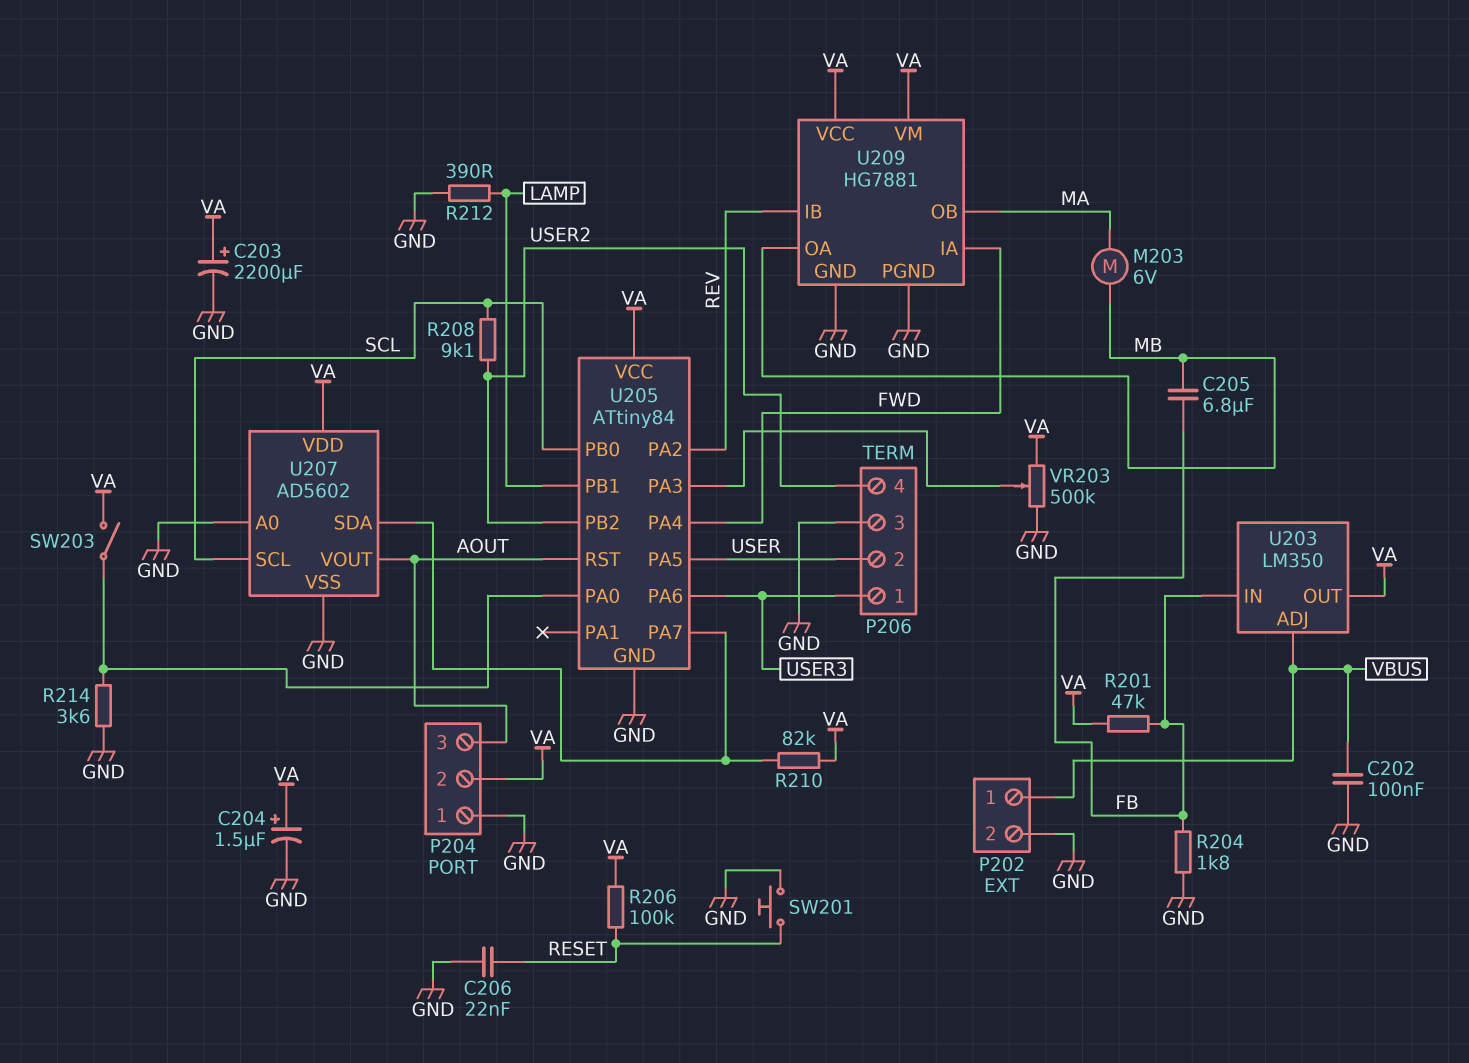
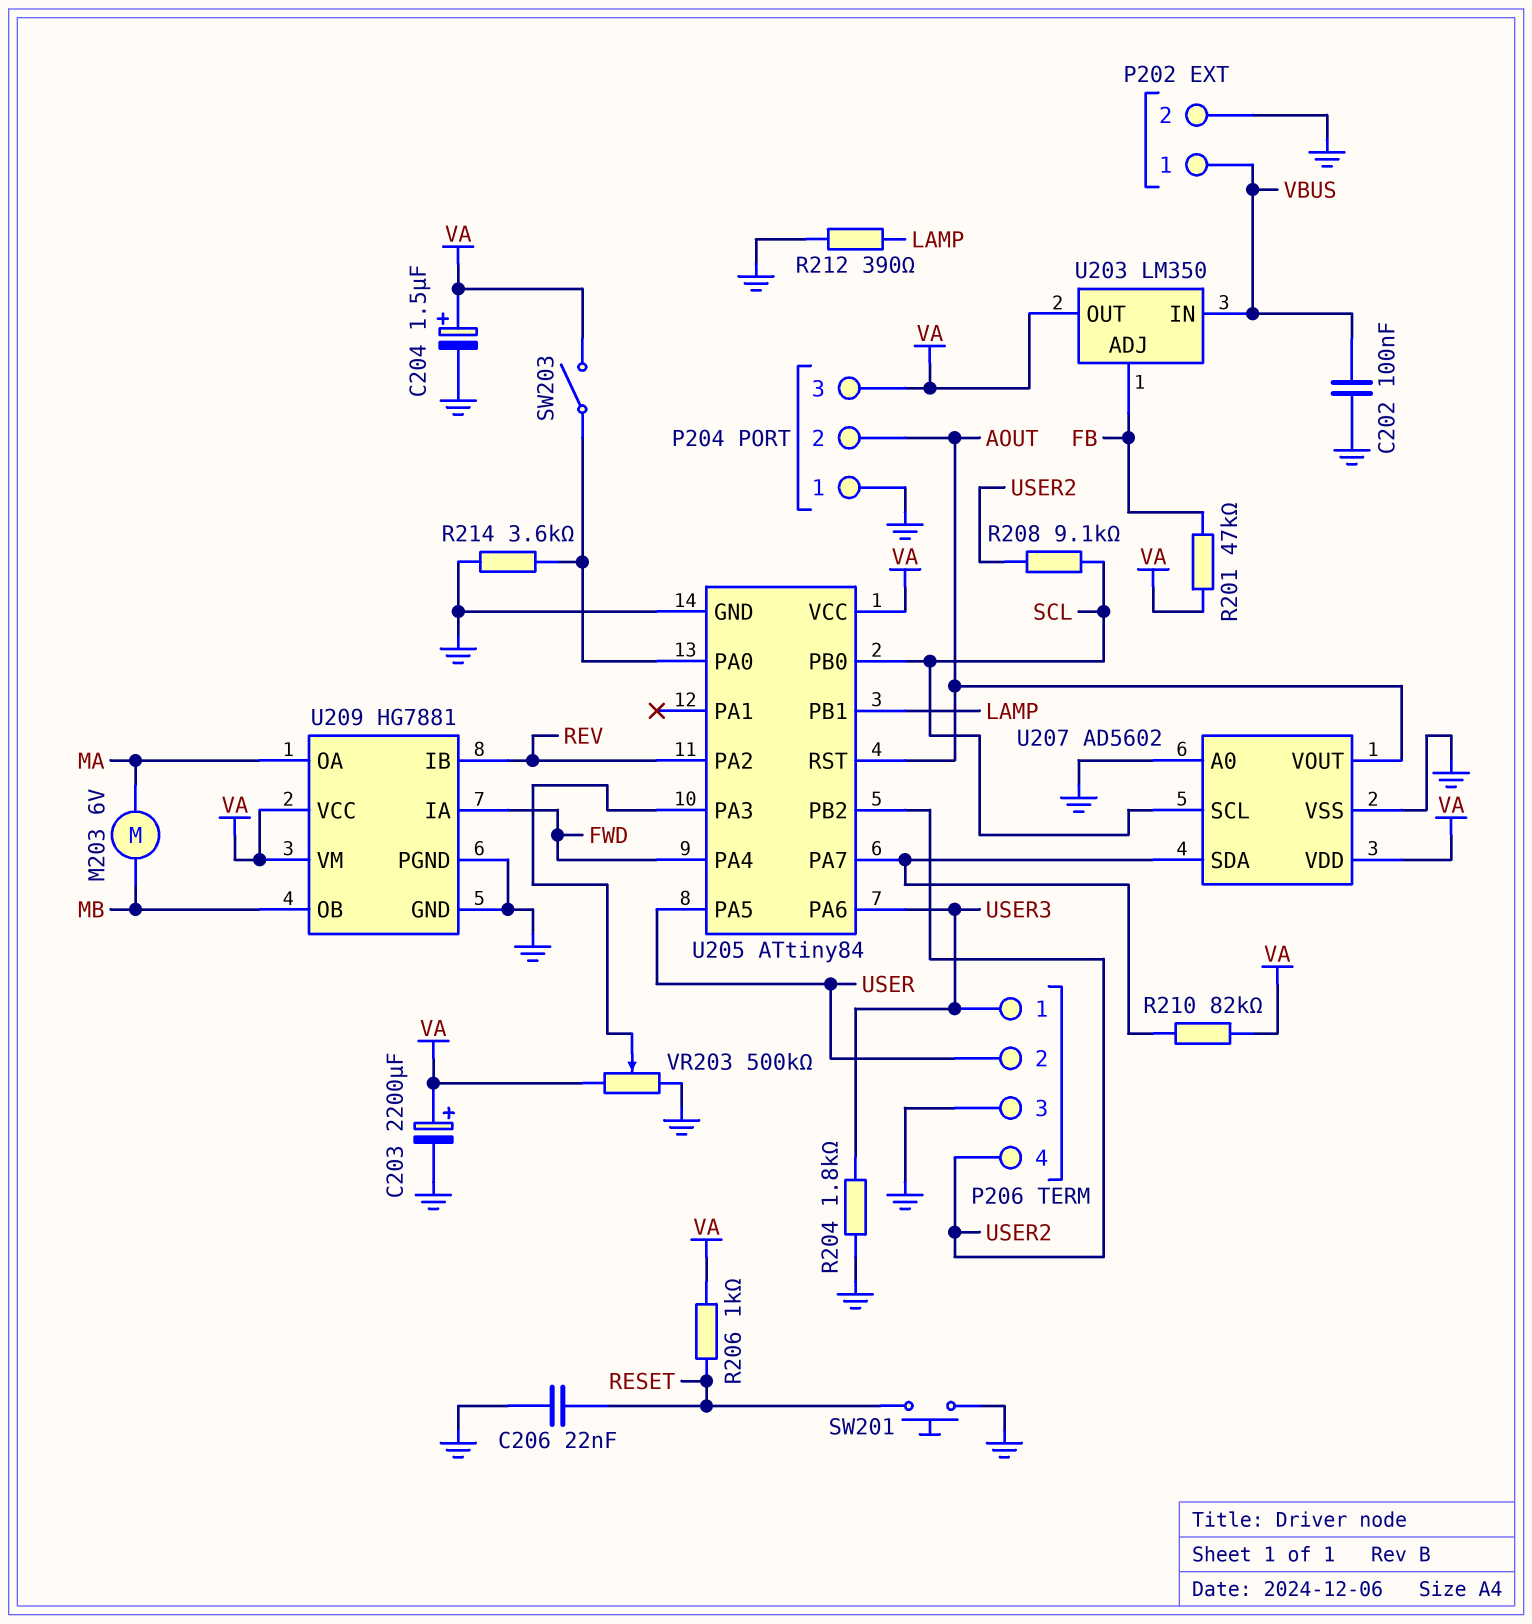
C205: 6.8uF (FB, MB) -> none
P204 pin 2: VA -> AOUT
P204 pin 3: AOUT -> VA
R204: 1.8k (FB, GND) -> 1.8k (GND, USER3)
R206: 100k (RESET, VA) -> 1k (RESET, VA)
U203 pin ADJ: VBUS -> FB
U203 pin IN: FB -> VBUS
U209 pin OA: MB -> MA
U209 pin OB: MA -> MB

